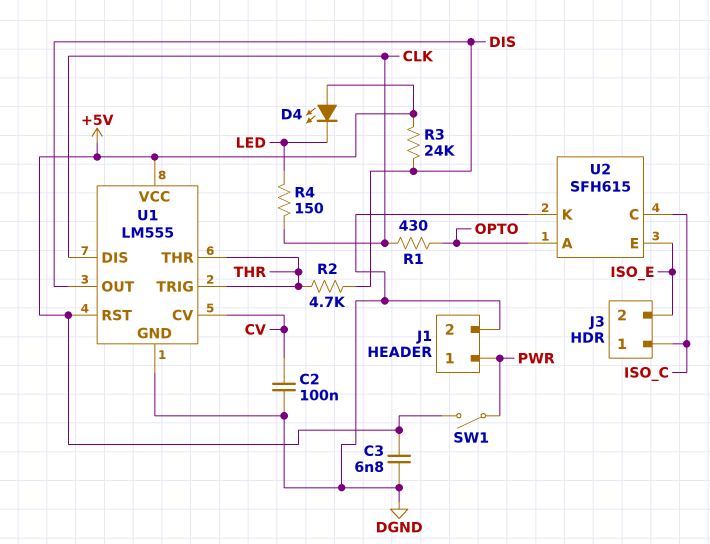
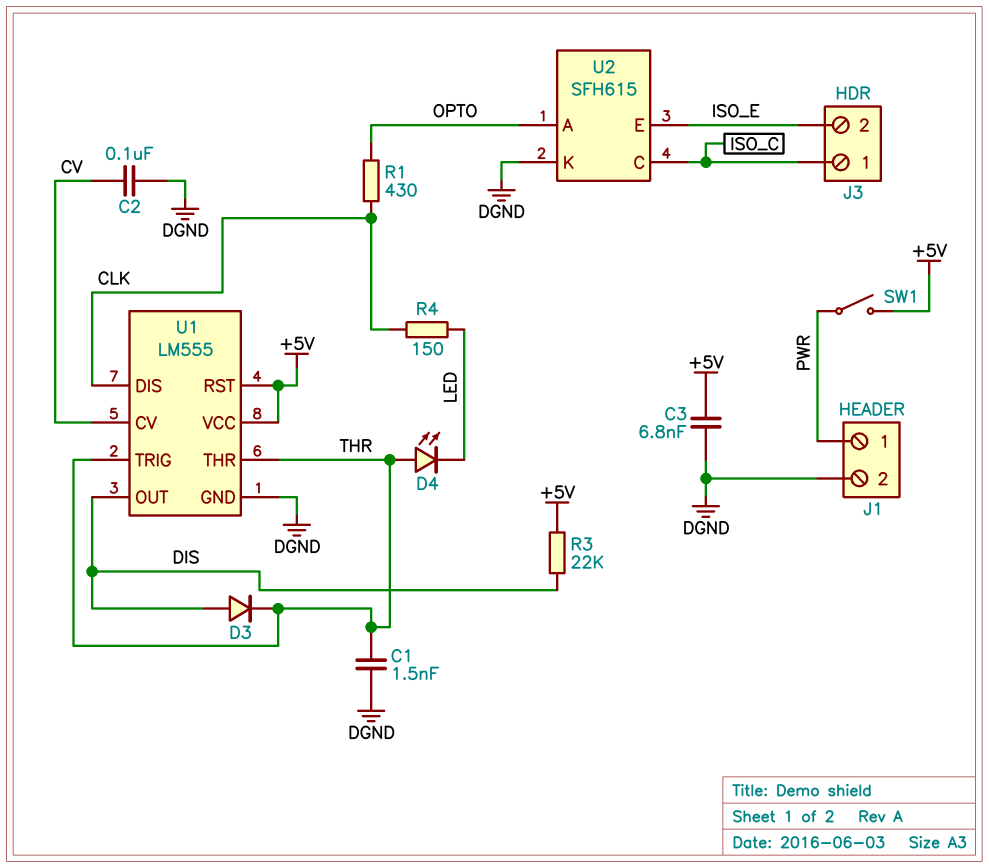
C1: none -> 1.5nF (DGND, THR)
D3: none -> diode (A DIS, K THR)
D4: LED (A +5V, K LED) -> LED (A THR, K LED)
R2: 4.7k (DIS, THR) -> none
R3: 24k (+5V, DIS) -> 22k (+5V, DIS)

